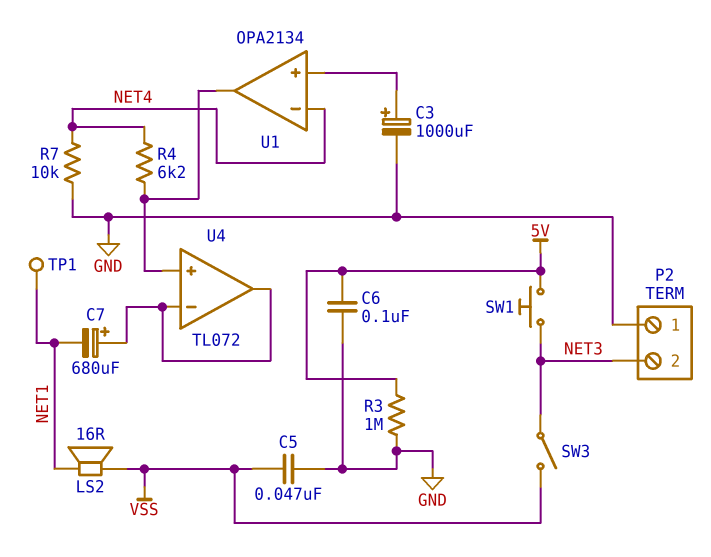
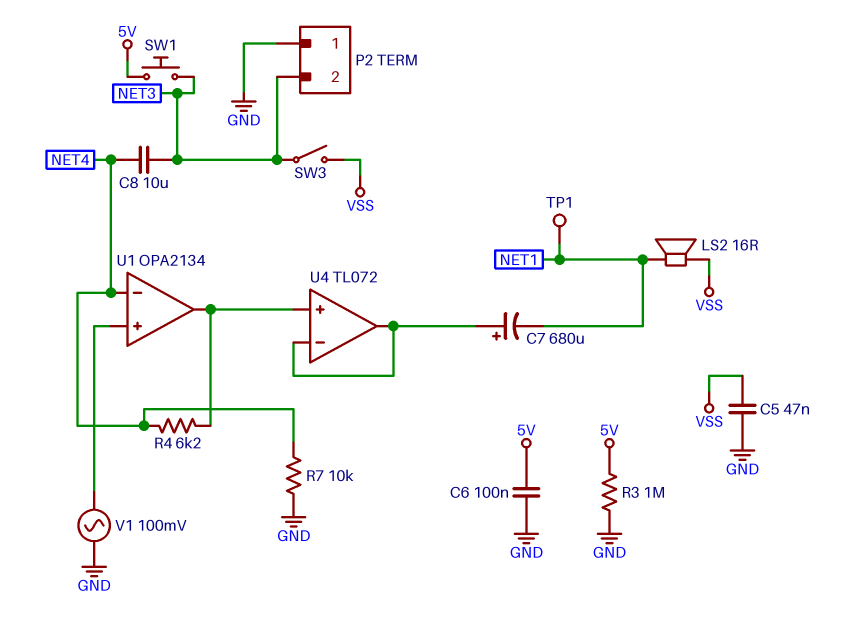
C3: 1000uF (plus U1/in+, minus GND) -> none
C8: none -> 10uF (NET3, NET4)
V1: none -> AC 100mV (GND, U1/in+)

